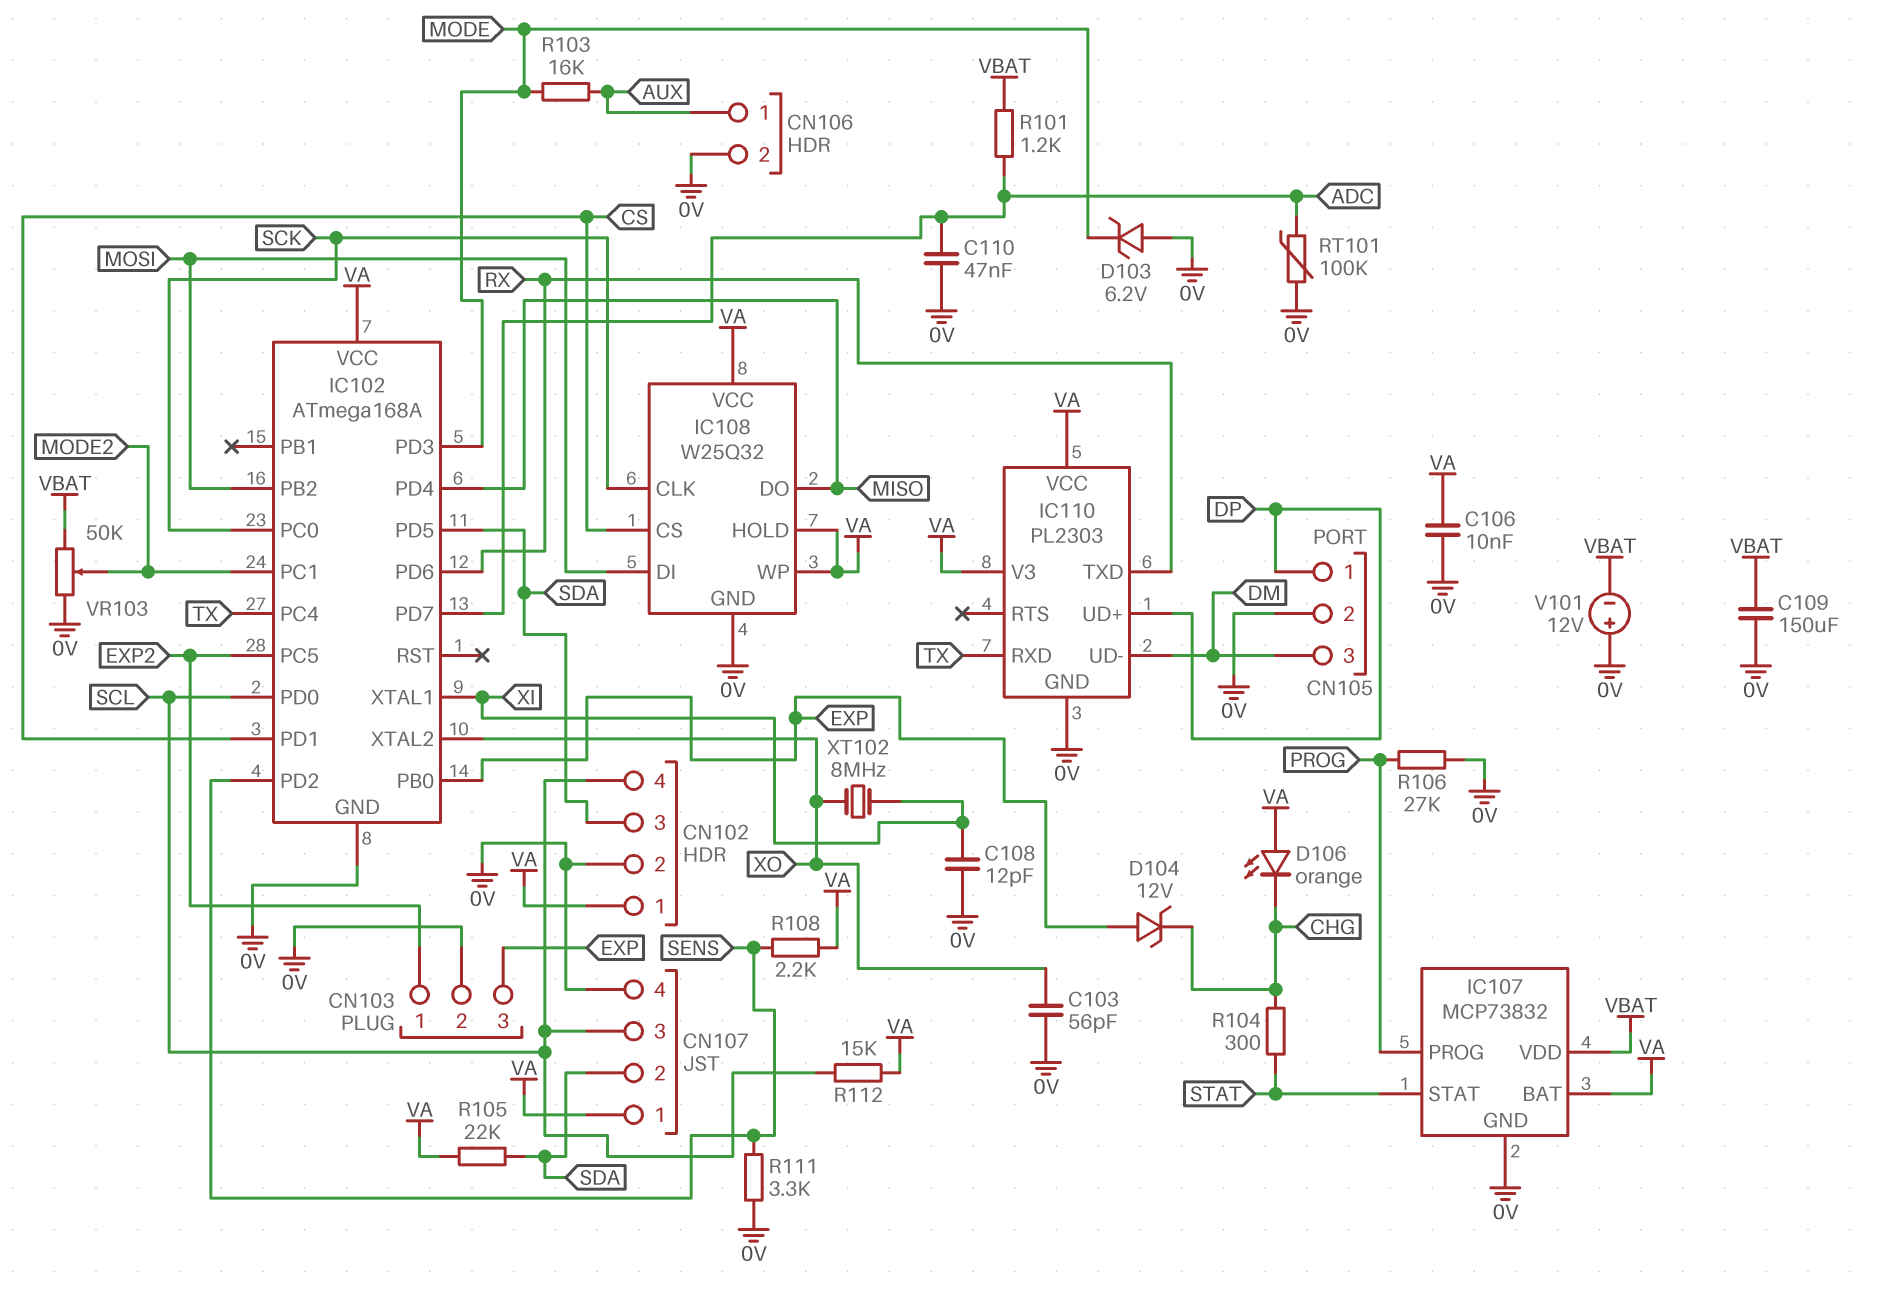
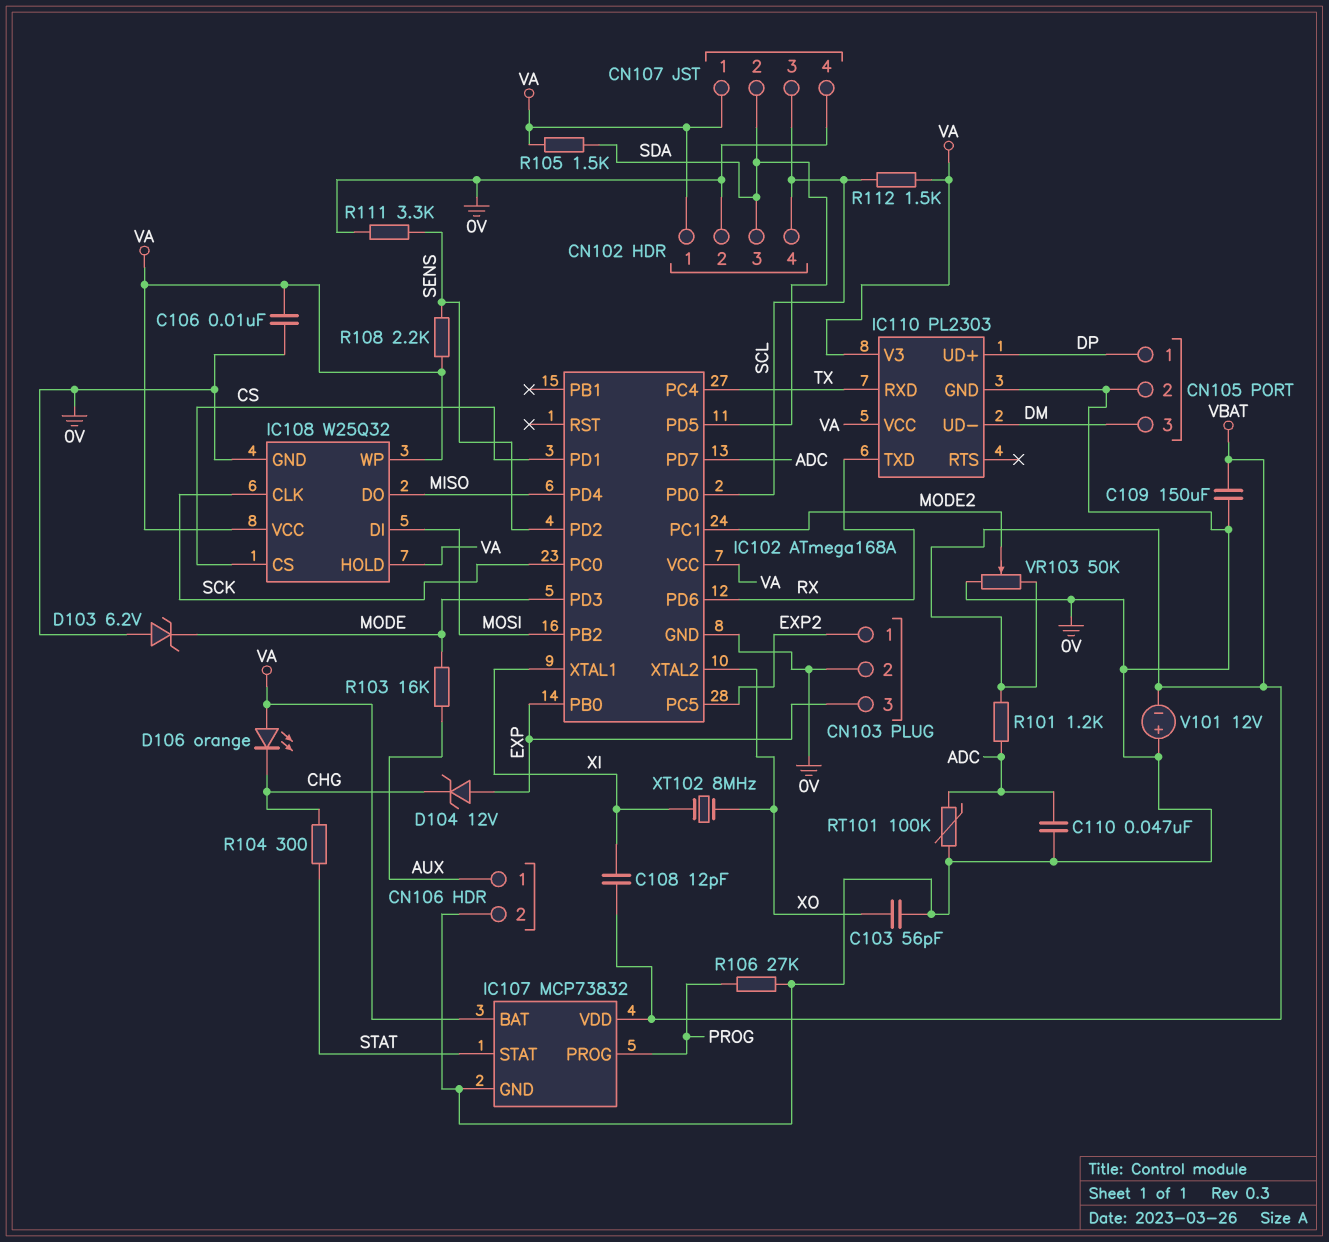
C108: 12pF (0V, XI) -> 12pF (VBAT, XI)
R105: 22k (SDA, VA) -> 1.5k (SDA, VA)
R112: 15k (SCL, VA) -> 1.5k (SCL, VA)

